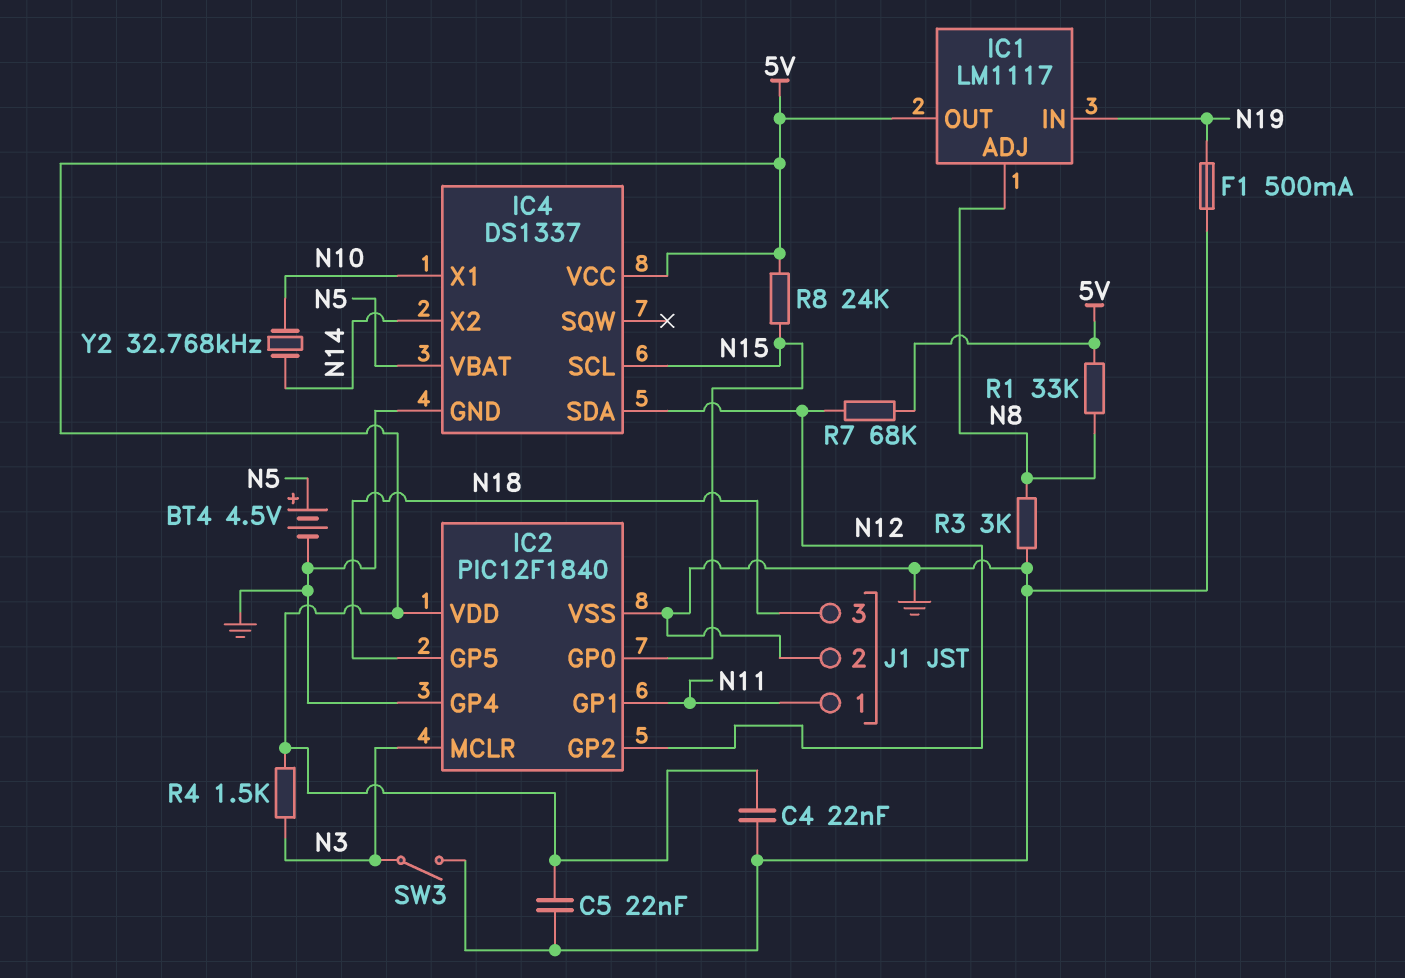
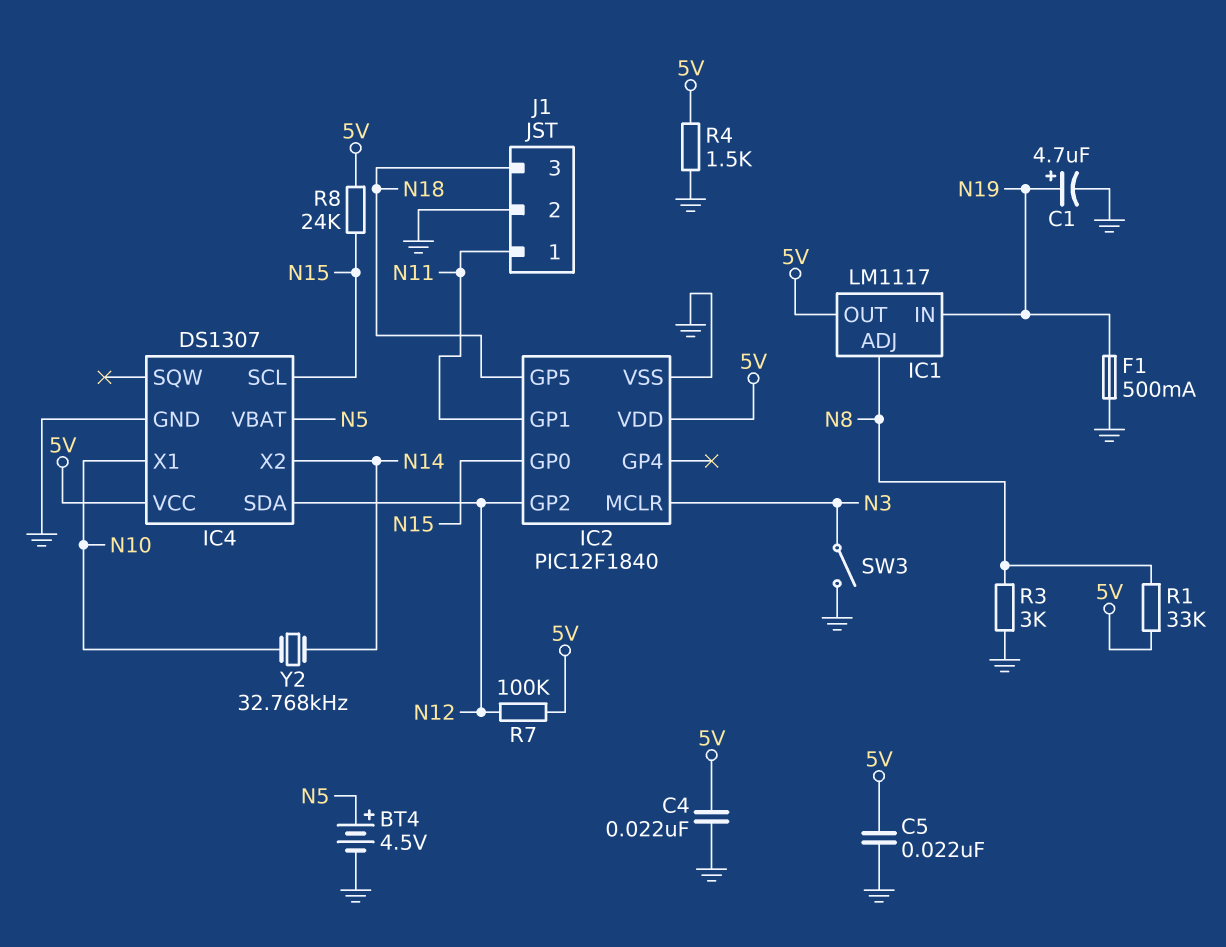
C1: none -> 4.7uF (plus N19, minus GND)
IC2 pin GP4: GND -> none
IC4: DS1337 -> DS1307
R4: 1.5k (5V, N3) -> 1.5k (5V, GND)
R7: 68k (5V, N12) -> 100k (5V, N12)

